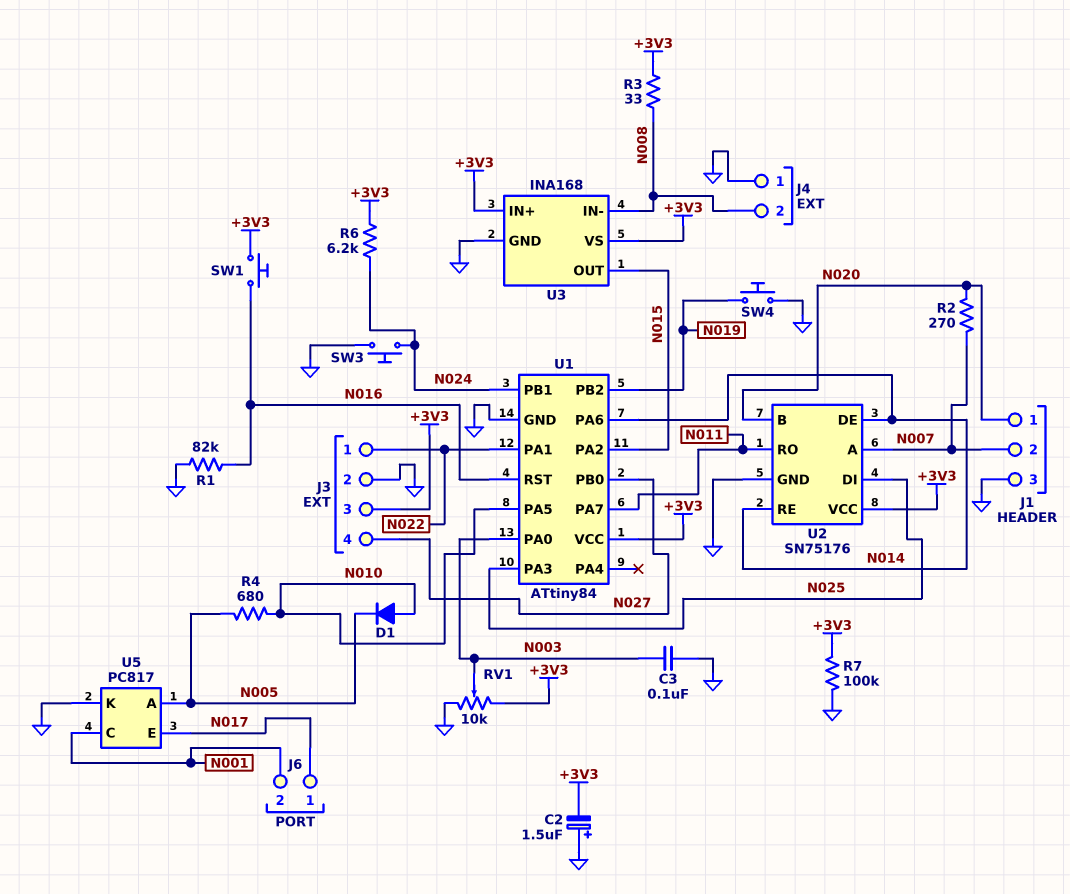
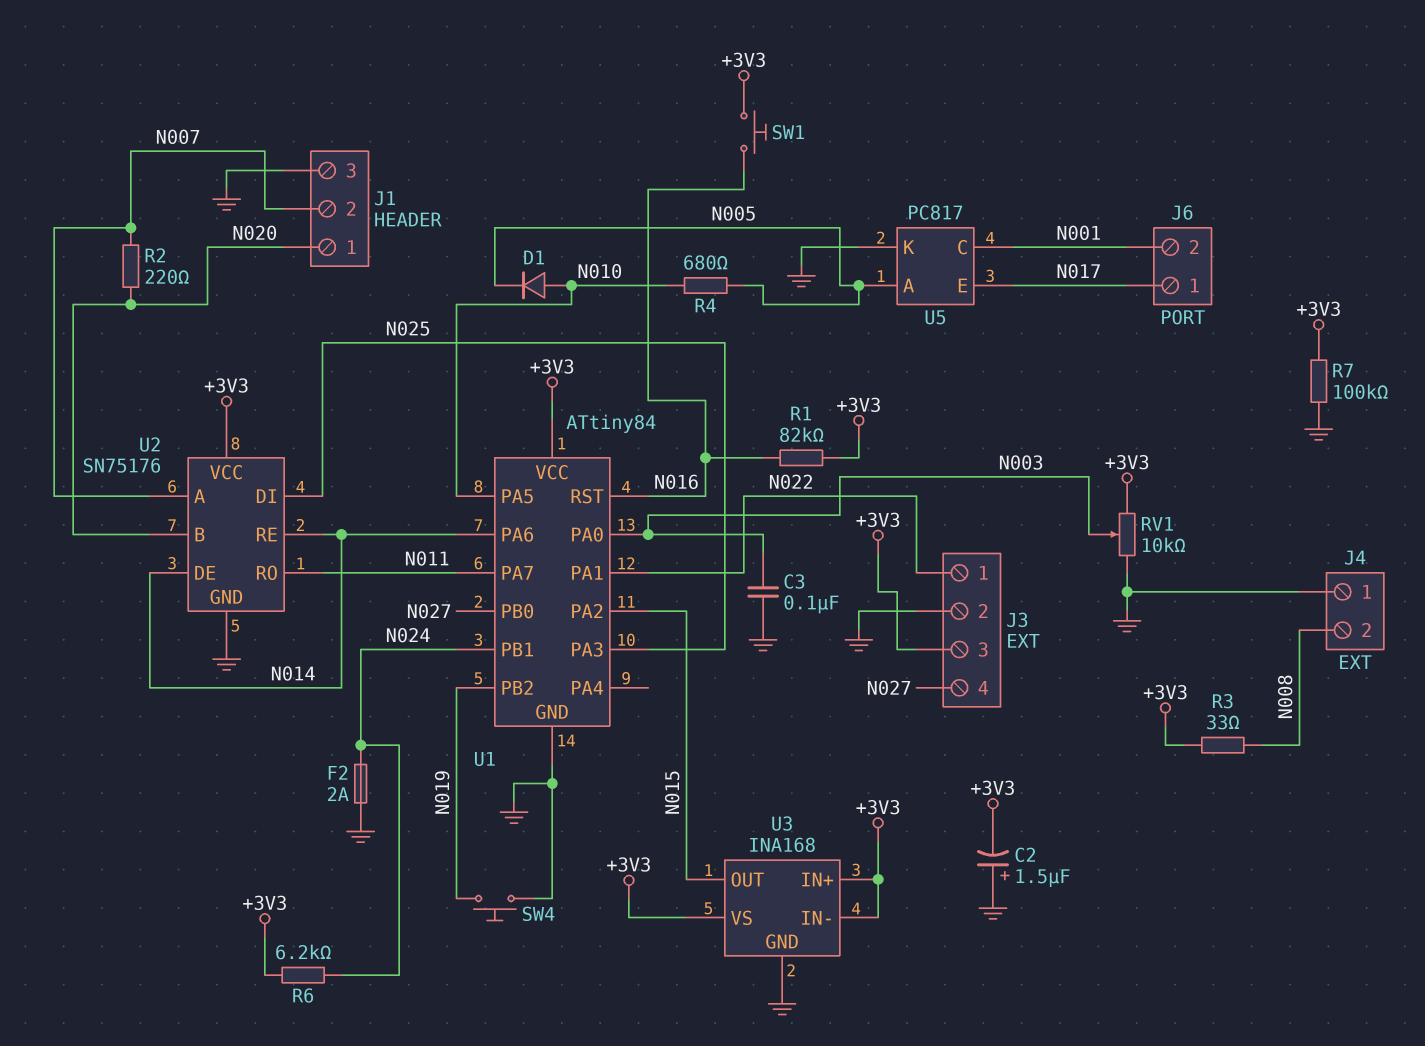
F2: none -> 2A (GND, N024)
R1: 82k (GND, N016) -> 82k (+3V3, N016)
R2: 270 (N007, N020) -> 220 (N007, N020)
SW3: button (GND, N024) -> none
U3 pin IN-: N008 -> +3V3

